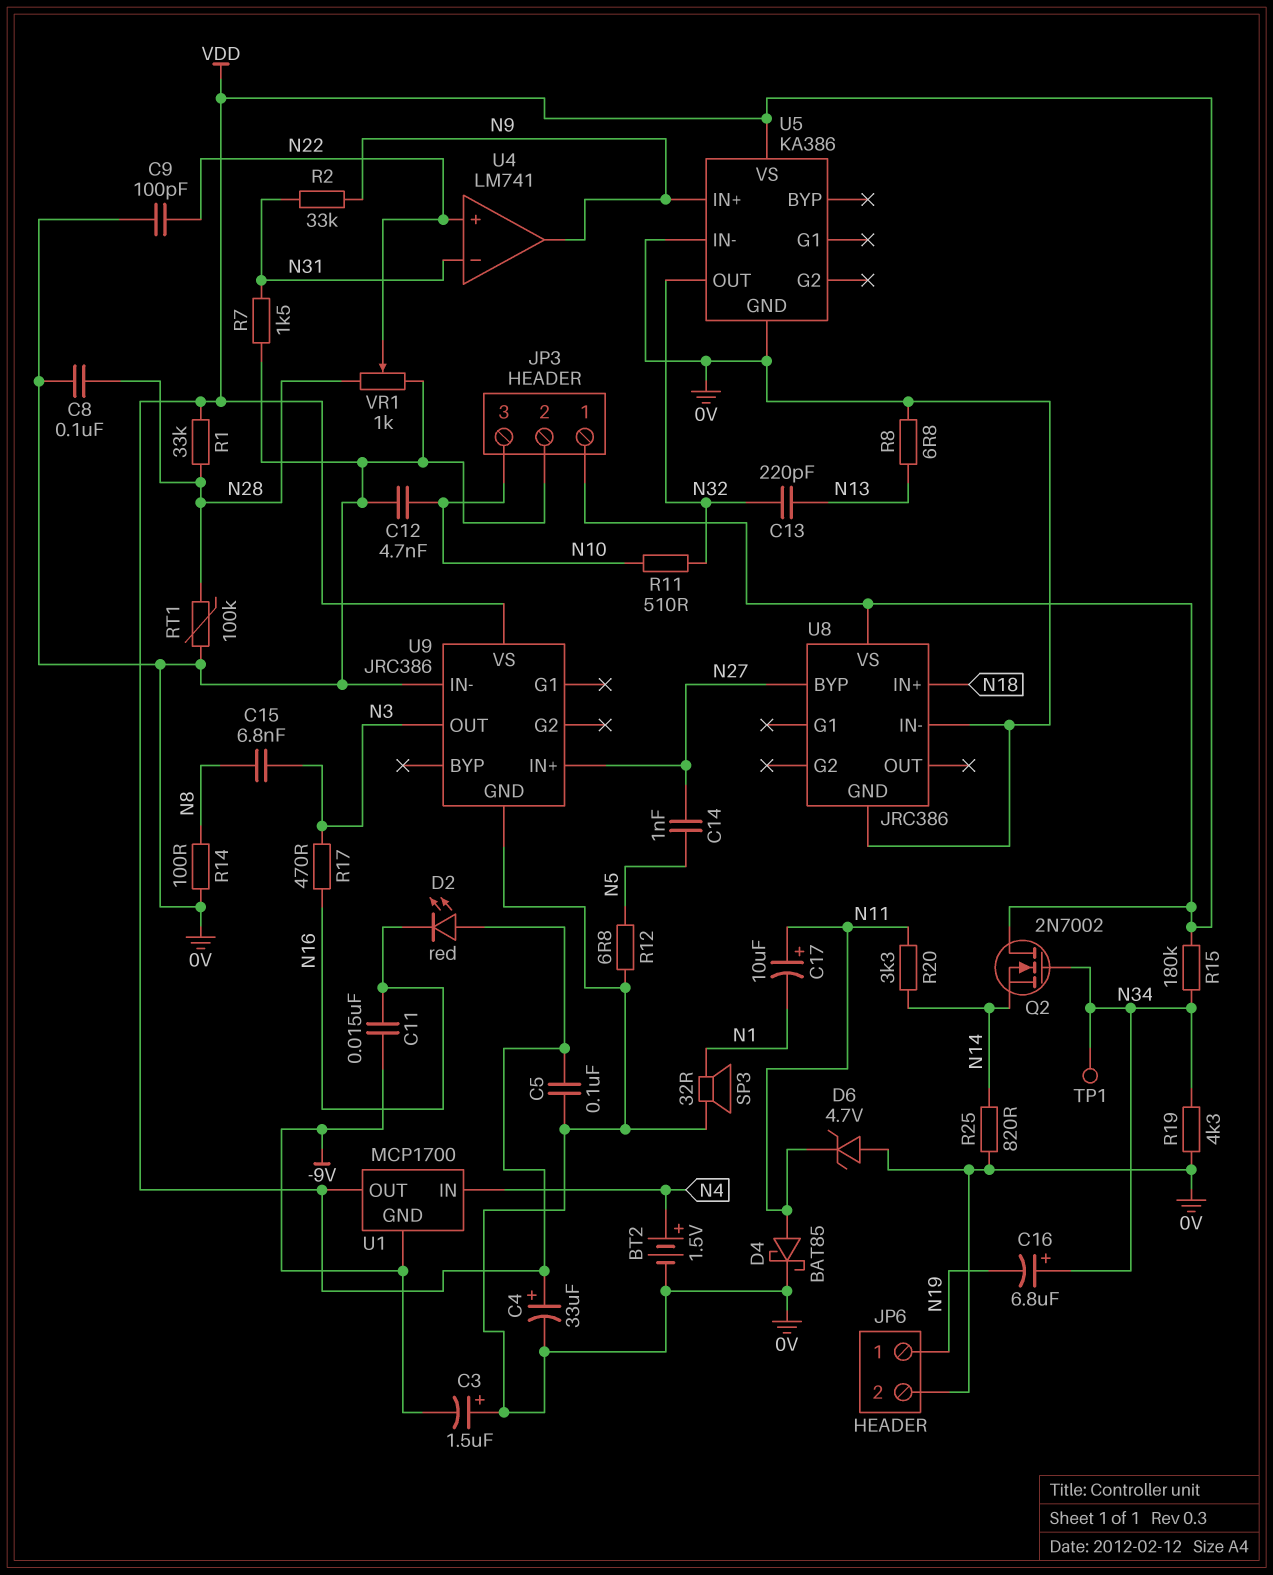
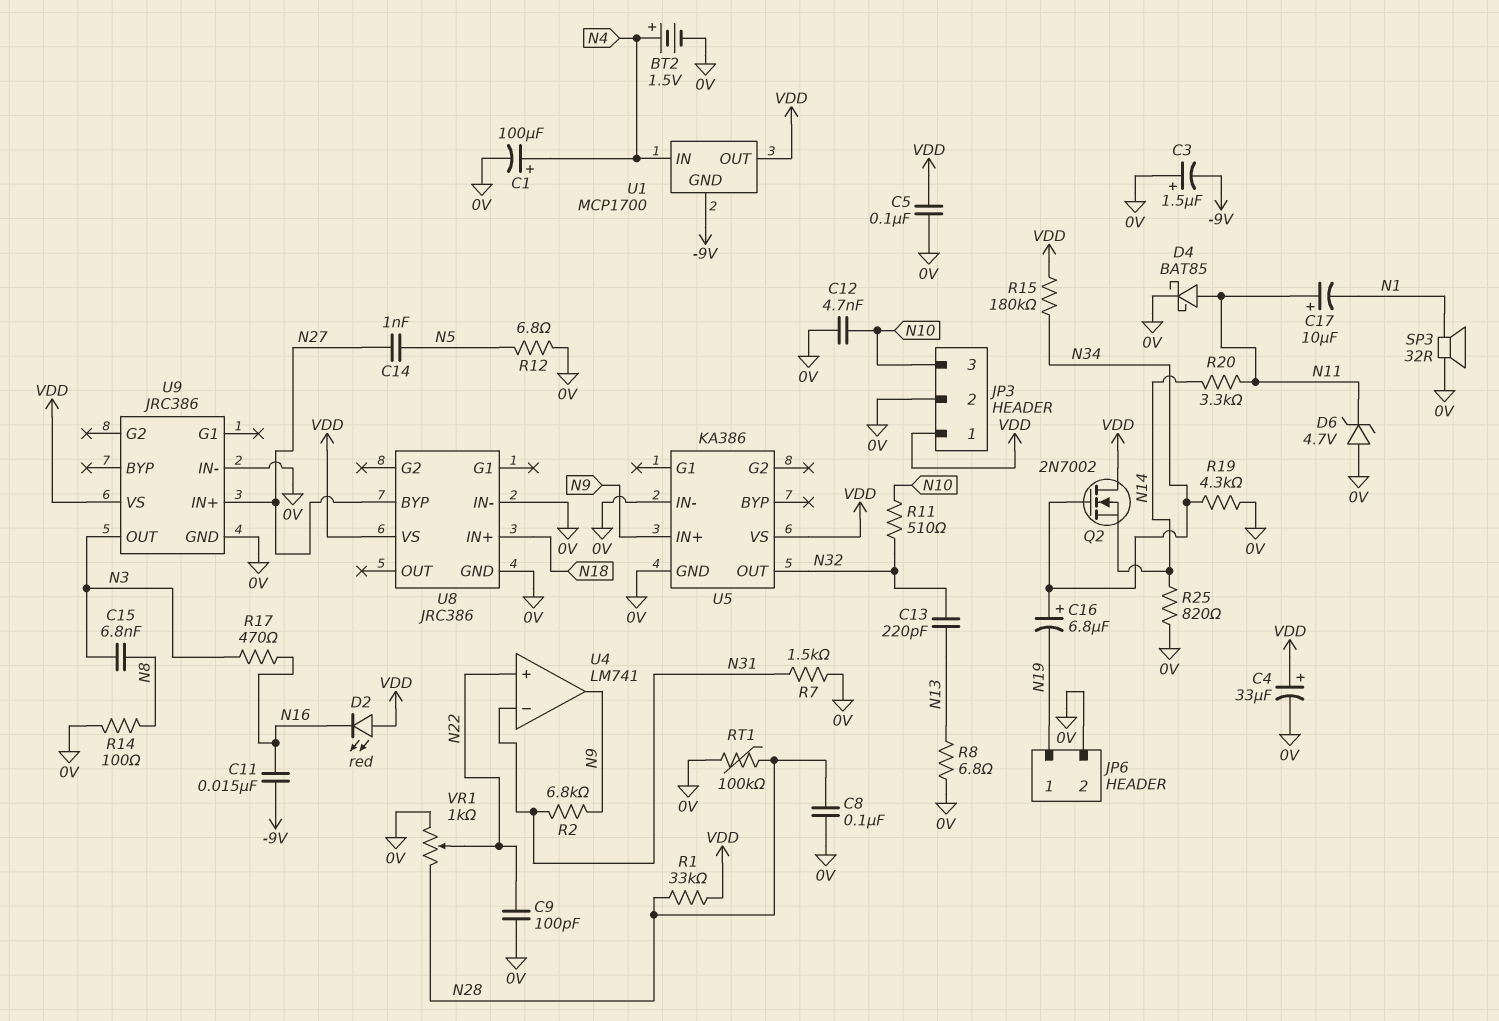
C1: none -> 100uF (plus N4, minus 0V)
R2: 33k (N9, N31) -> 6.8k (N9, N31)
TP1: test point (N34) -> none

